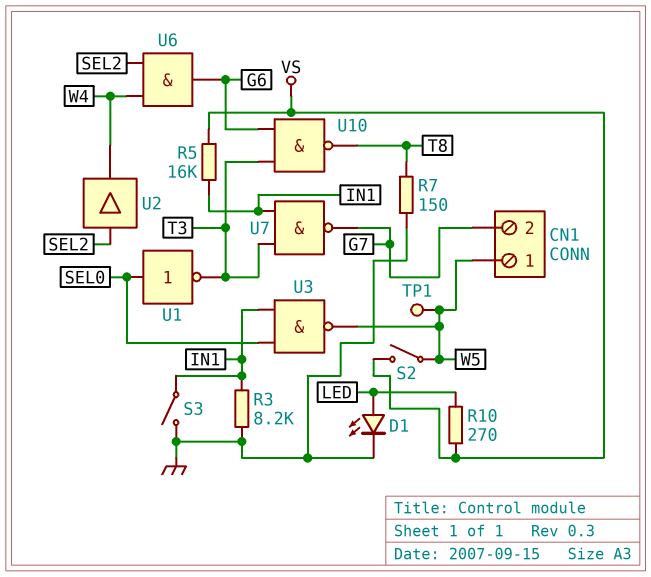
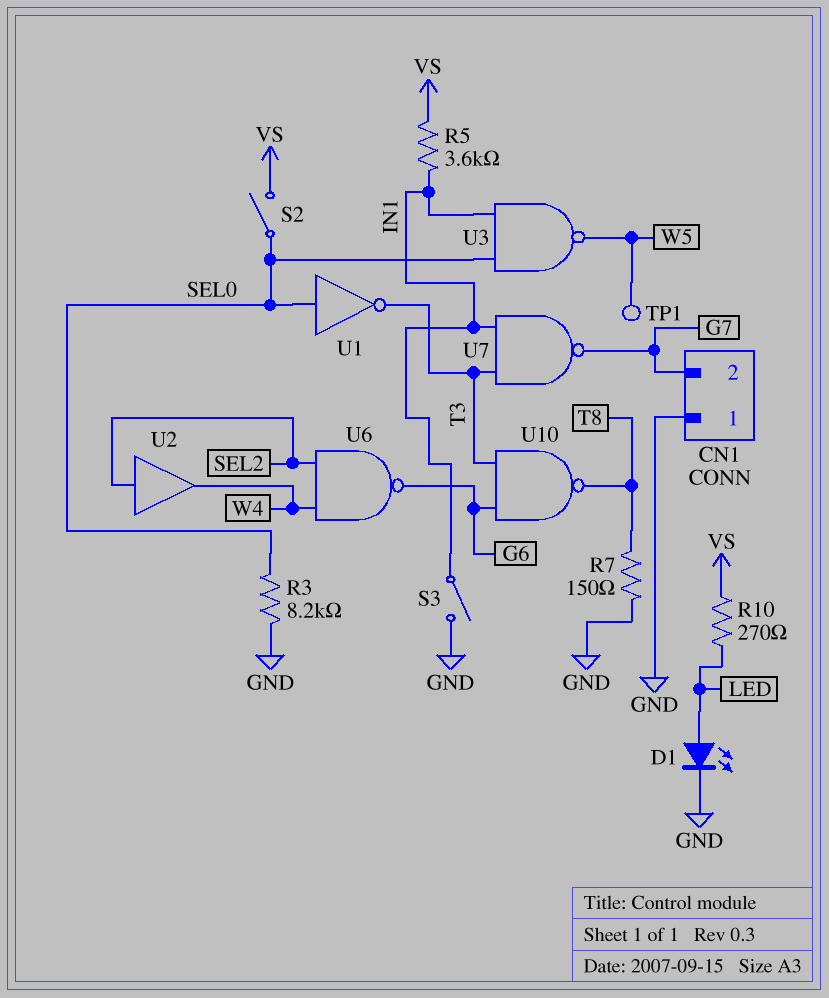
CN1 pin 1: W5 -> GND
R3: 8.2k (GND, IN1) -> 8.2k (GND, SEL0)
R5: 16k (IN1, VS) -> 3.6k (IN1, VS)
S2: switch (VS, W5) -> switch (SEL0, VS)
U6: AND (in SEL2, in W4, out G6) -> NAND (in SEL2, in W4, out G6)

